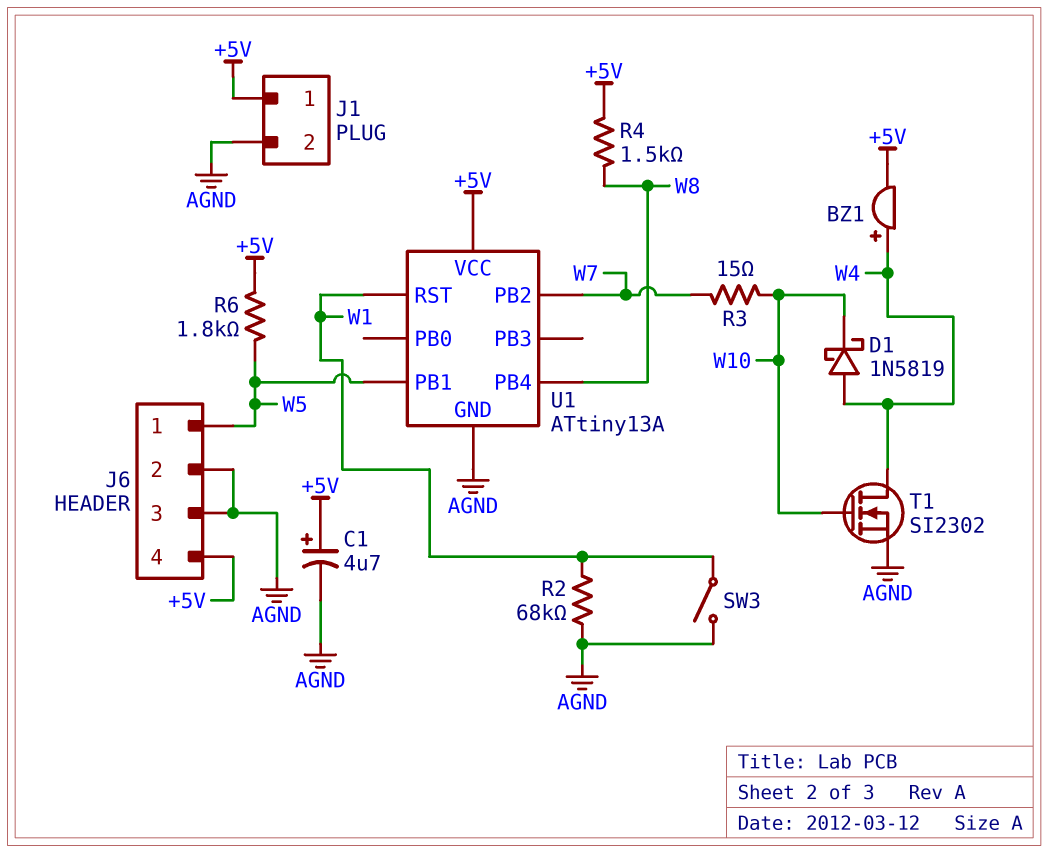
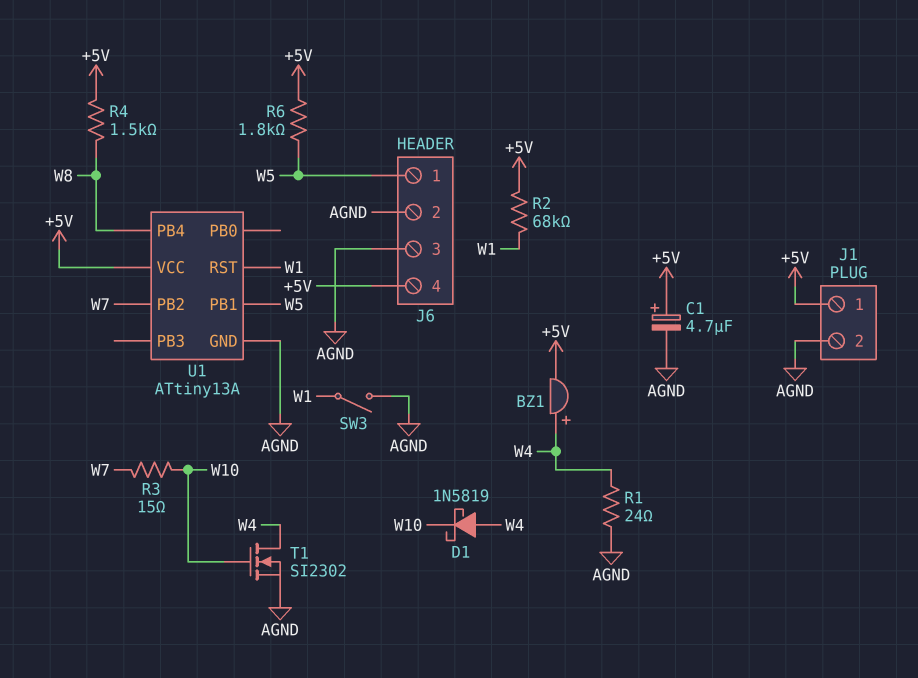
R1: none -> 24 (AGND, W4)
R2: 68k (AGND, W1) -> 68k (+5V, W1)

